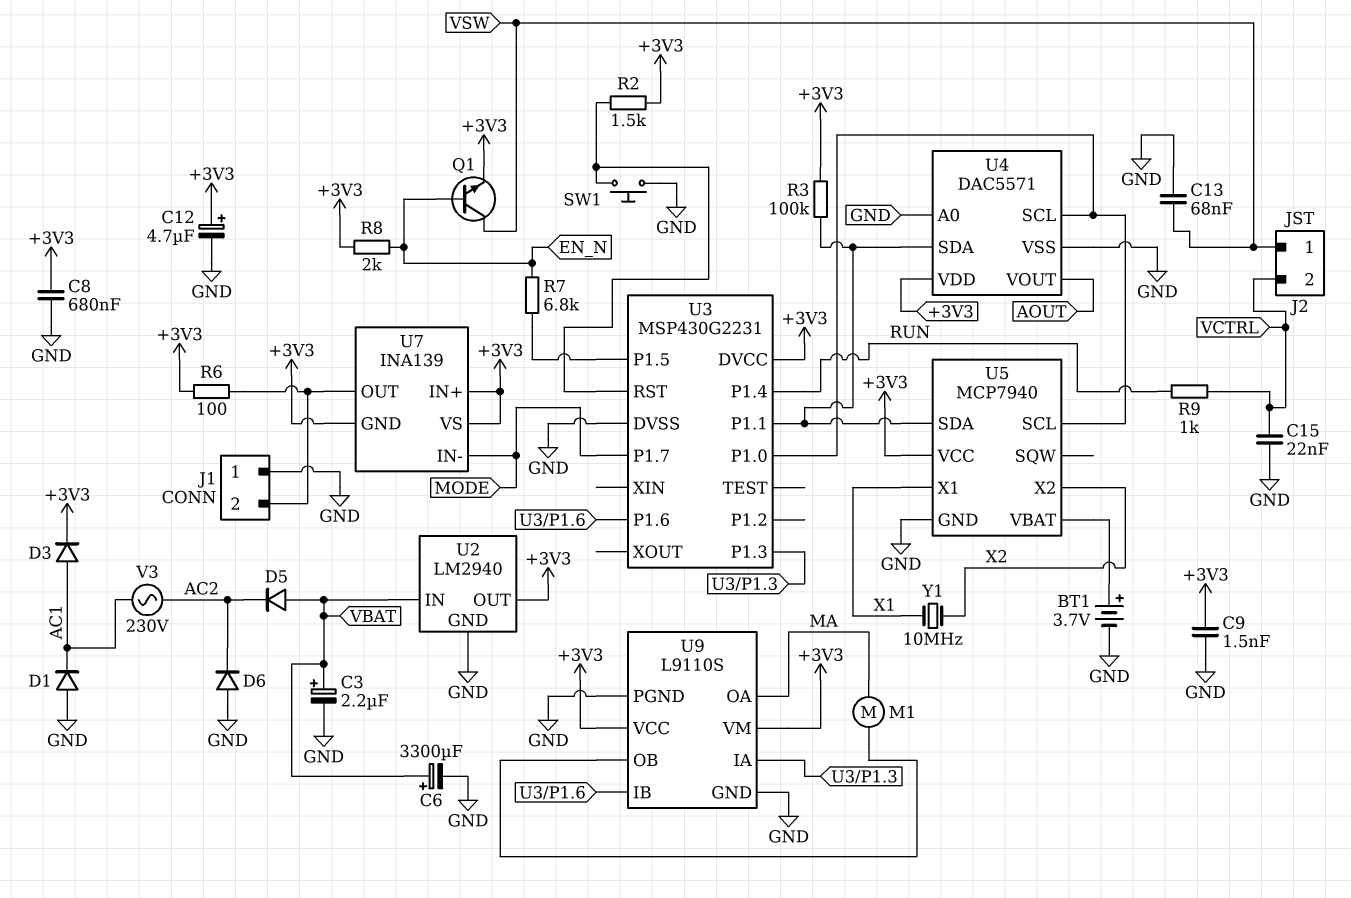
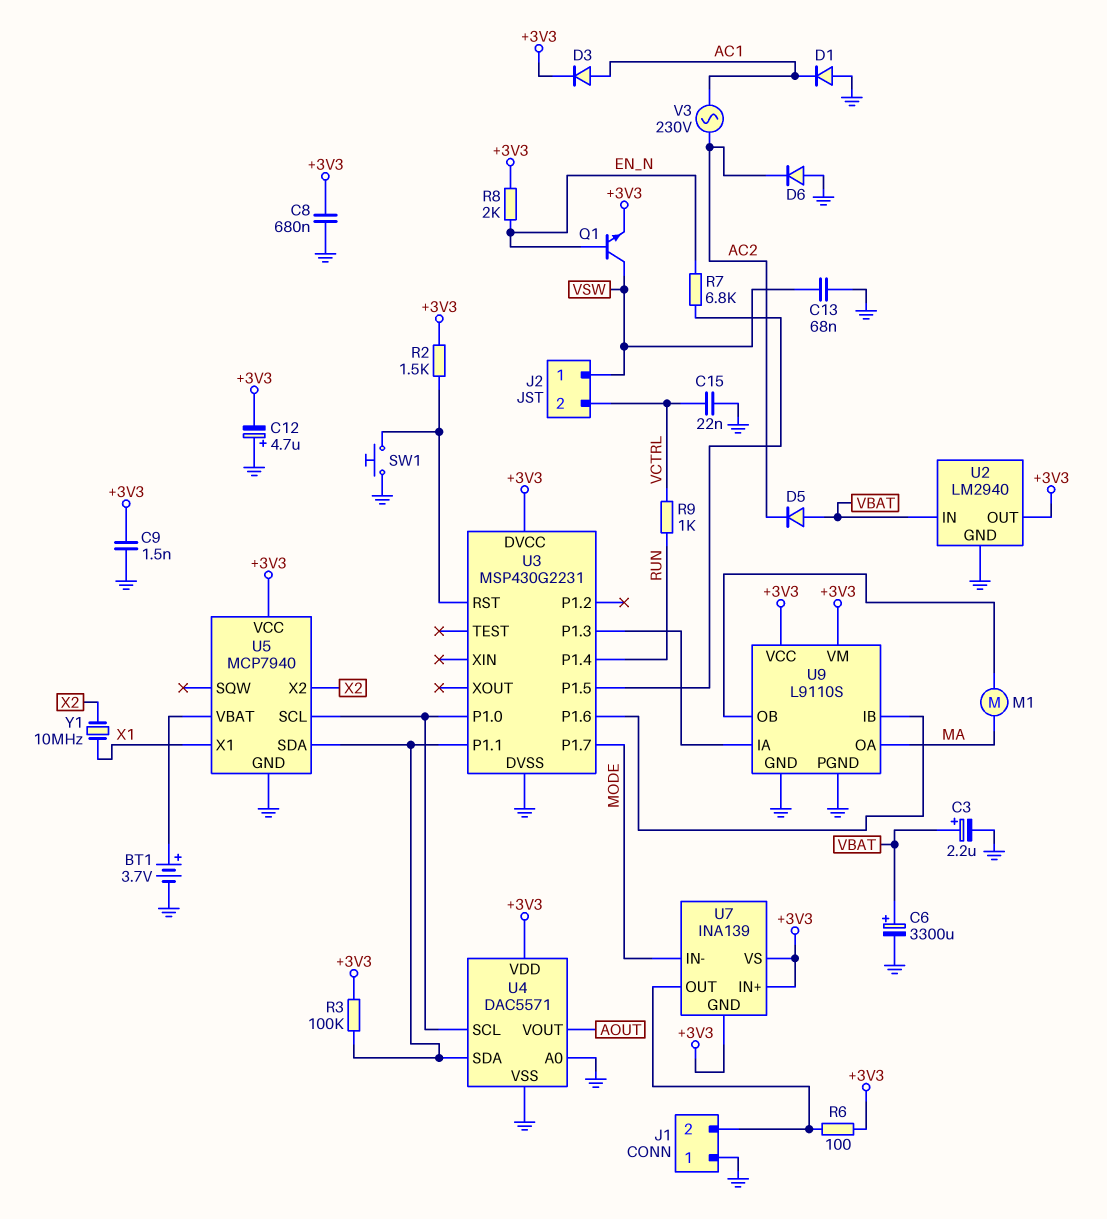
C12: 4.7uF (plus +3V3, minus GND) -> 4.7uF (plus GND, minus +3V3)

